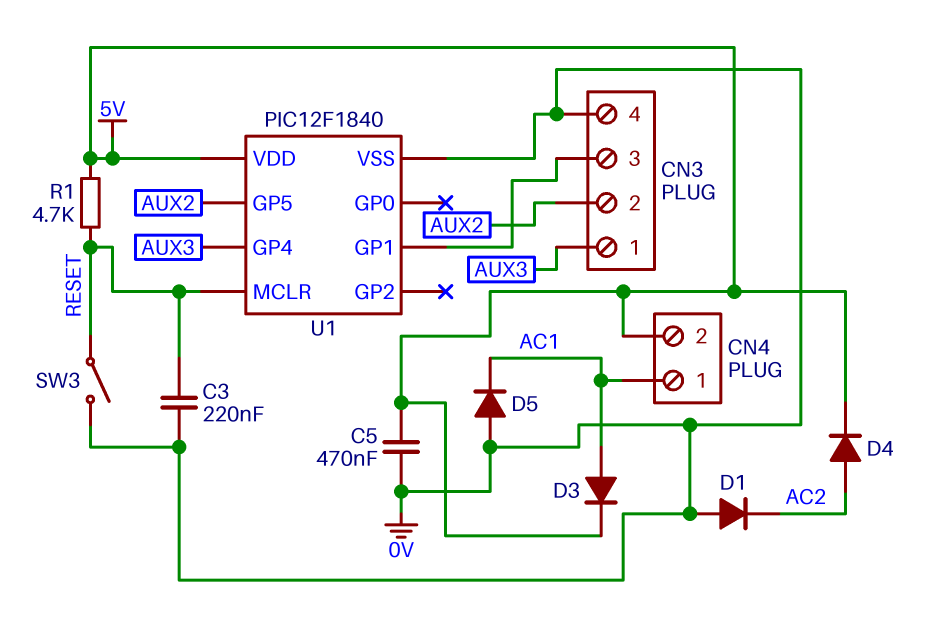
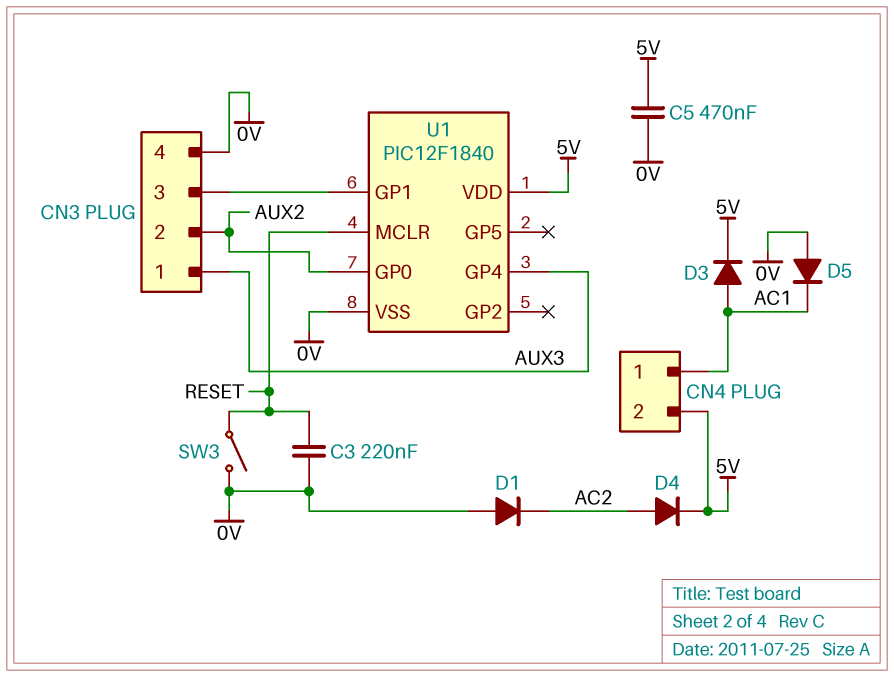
R1: 4.7k (5V, RESET) -> none
U1 pin GP0: none -> AUX2
U1 pin GP5: AUX2 -> none

